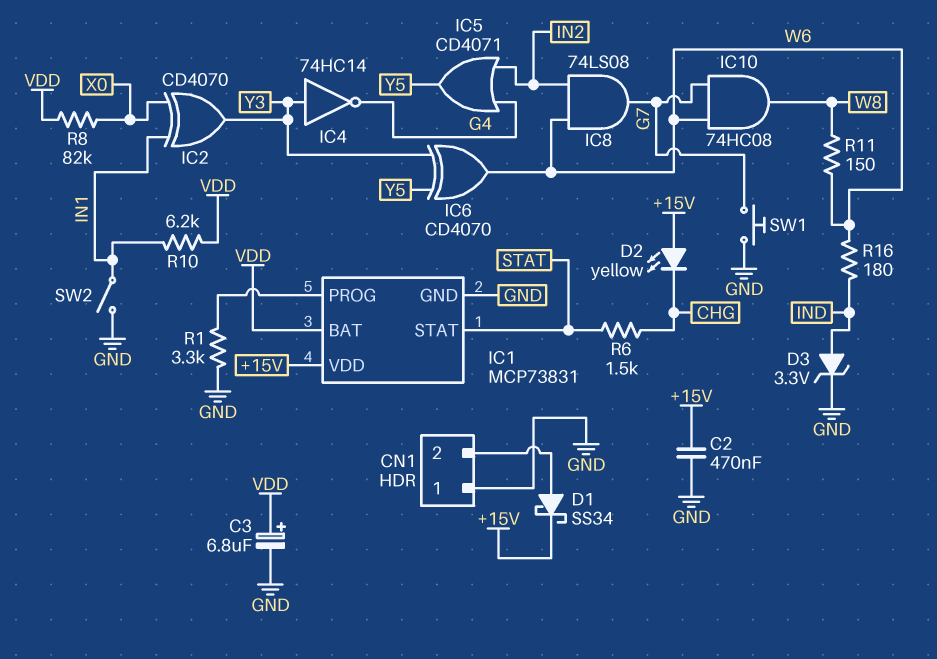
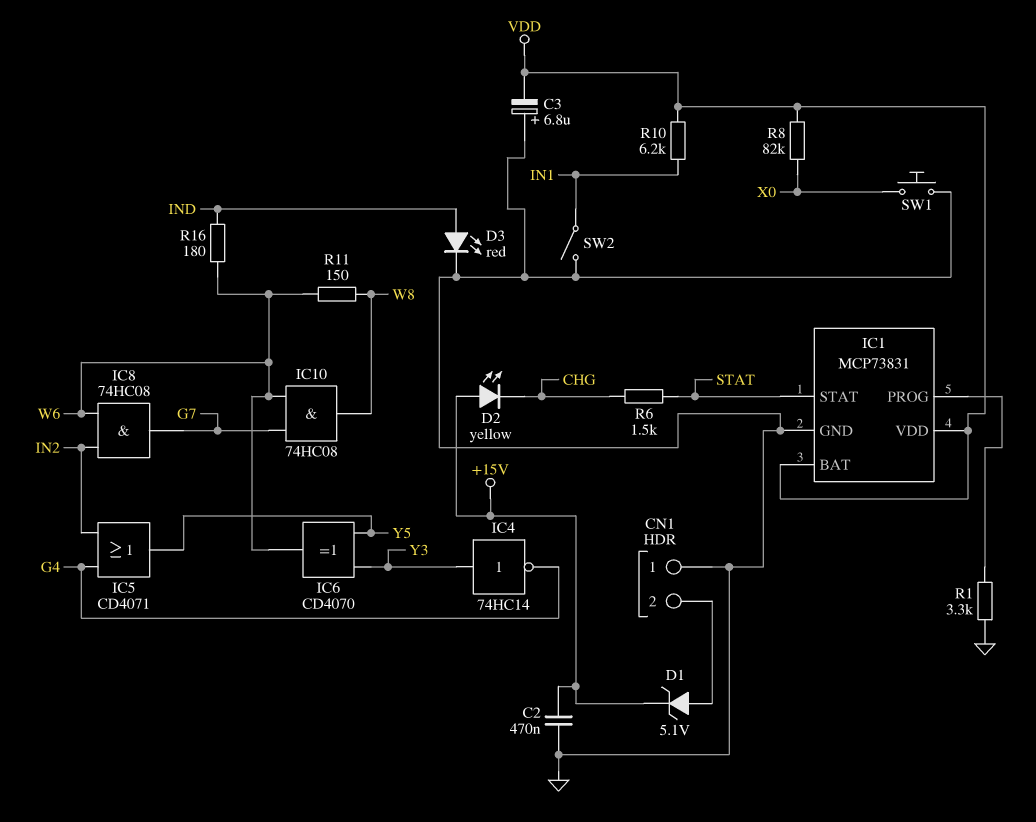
C3: 6.8uF (plus VDD, minus GND) -> 6.8uF (plus GND, minus VDD)
D1: schottky SS34 (A CN1/2, K +15V) -> zener 5.1V (A CN1/2, K +15V)
D3: zener 3.3V (A IND, K GND) -> LED red (A IND, K GND)
IC1 pin VDD: +15V -> VDD
IC2: XOR CD4070 (in IN1, in X0, out Y3) -> none
IC8: AND 74LS08 (in IN2, in W6, out G7) -> AND 74HC08 (in IN2, in W6, out G7)
SW1: button (G7, GND) -> button (GND, X0)

